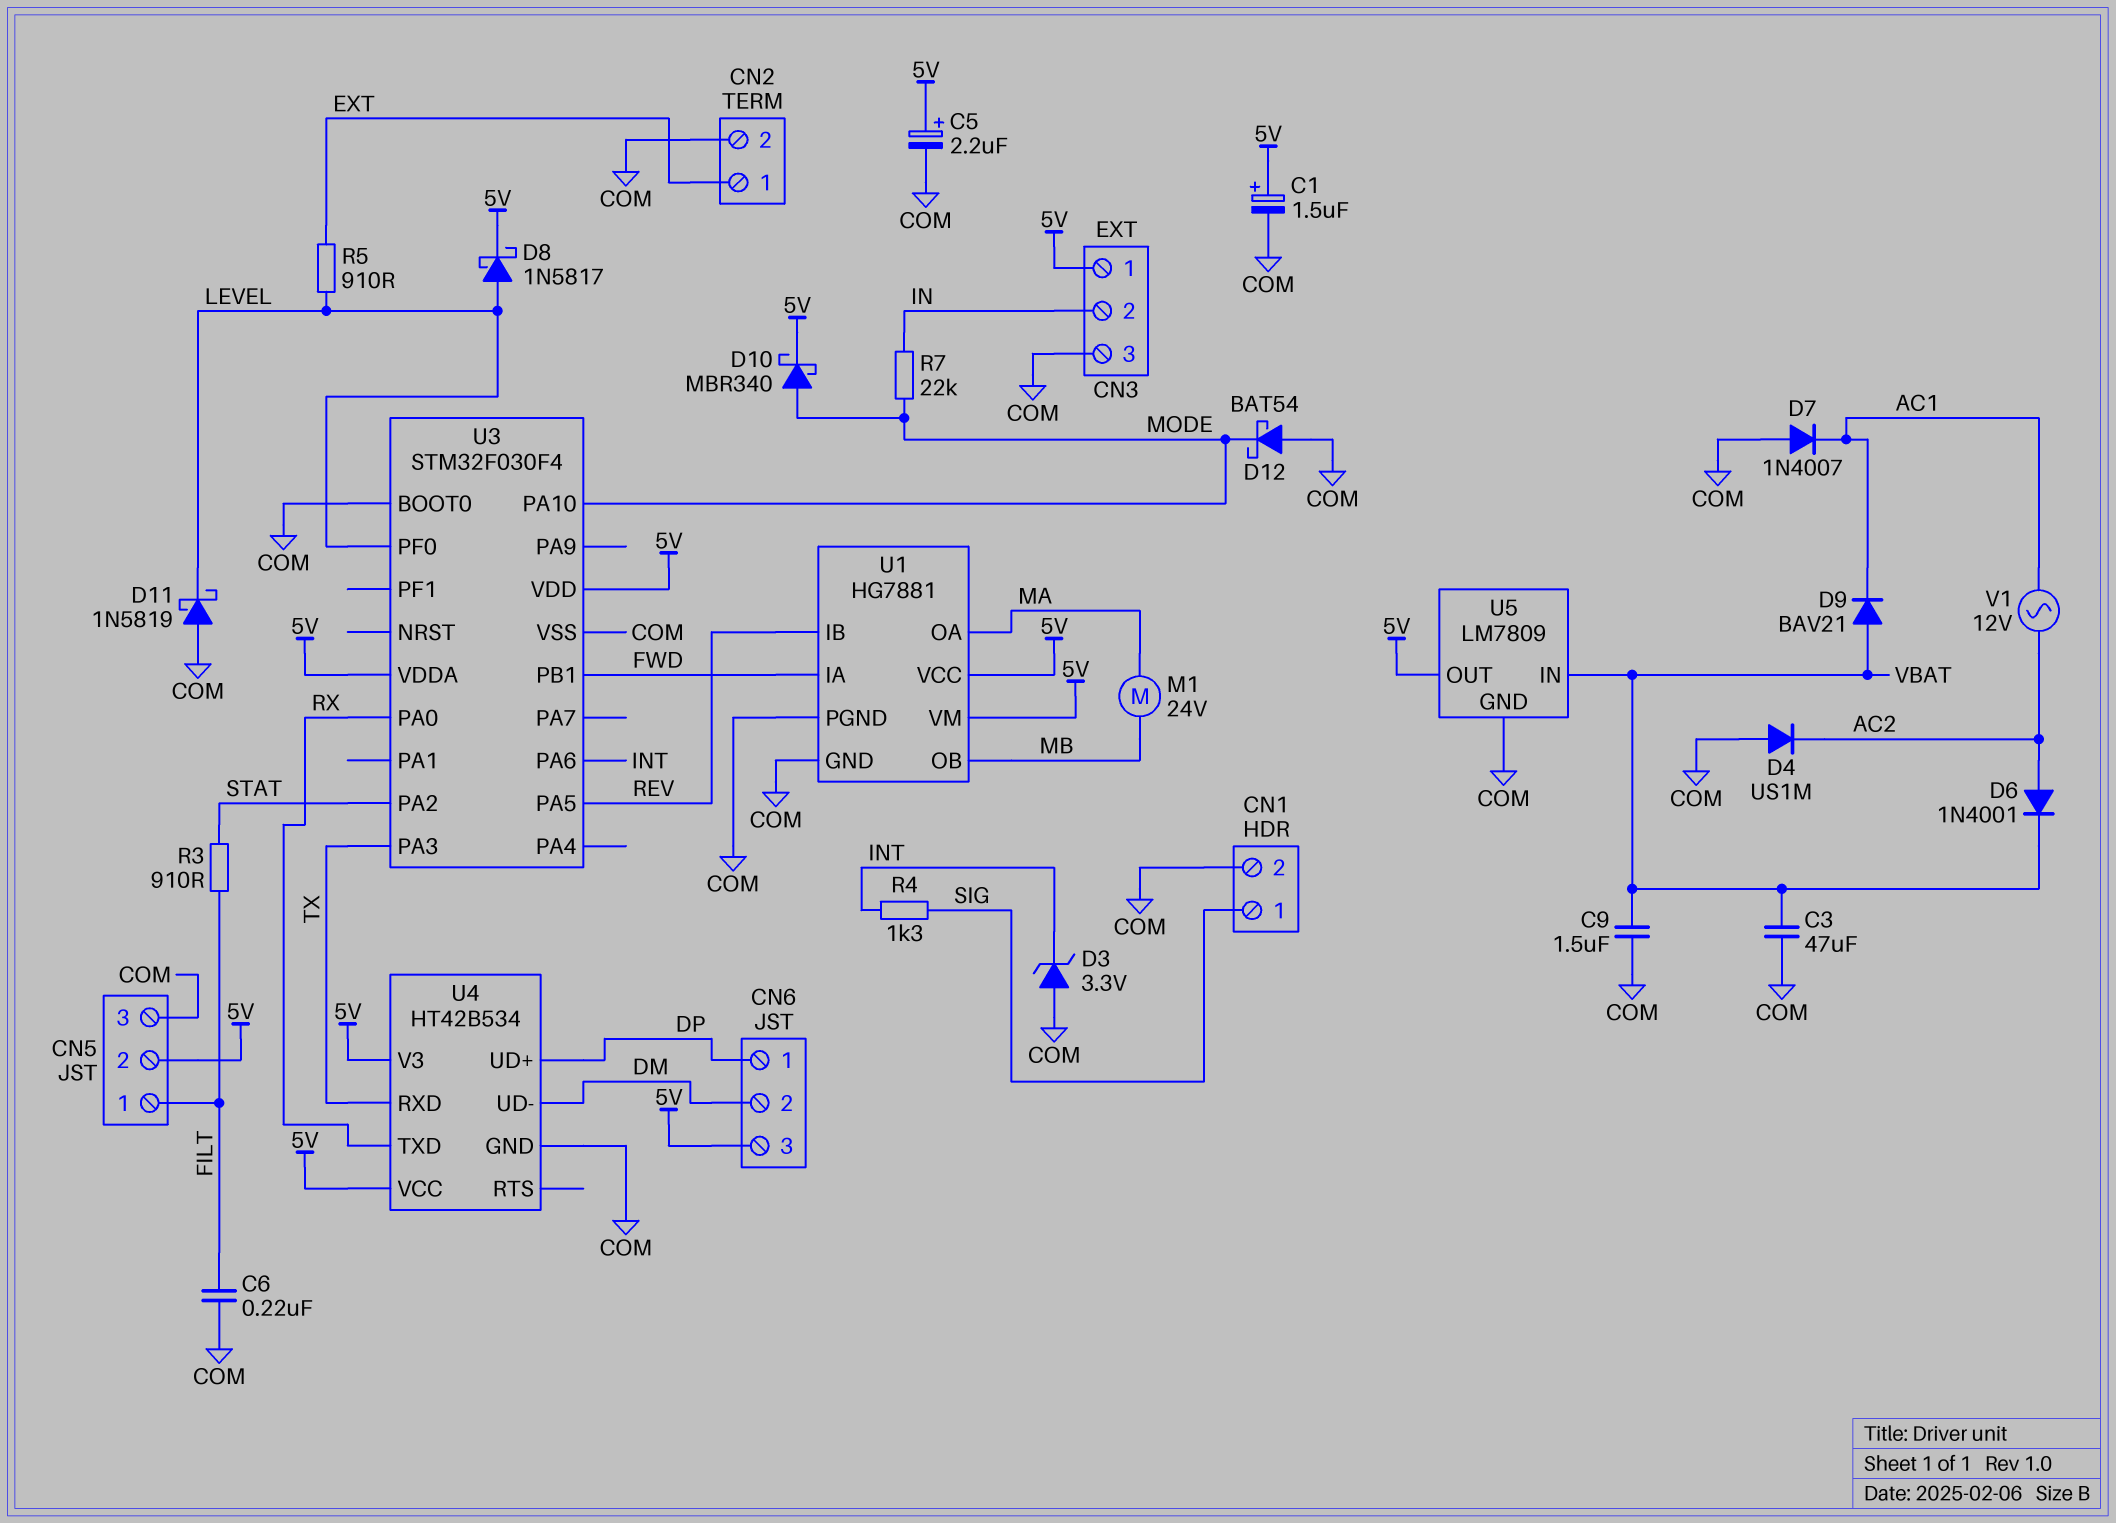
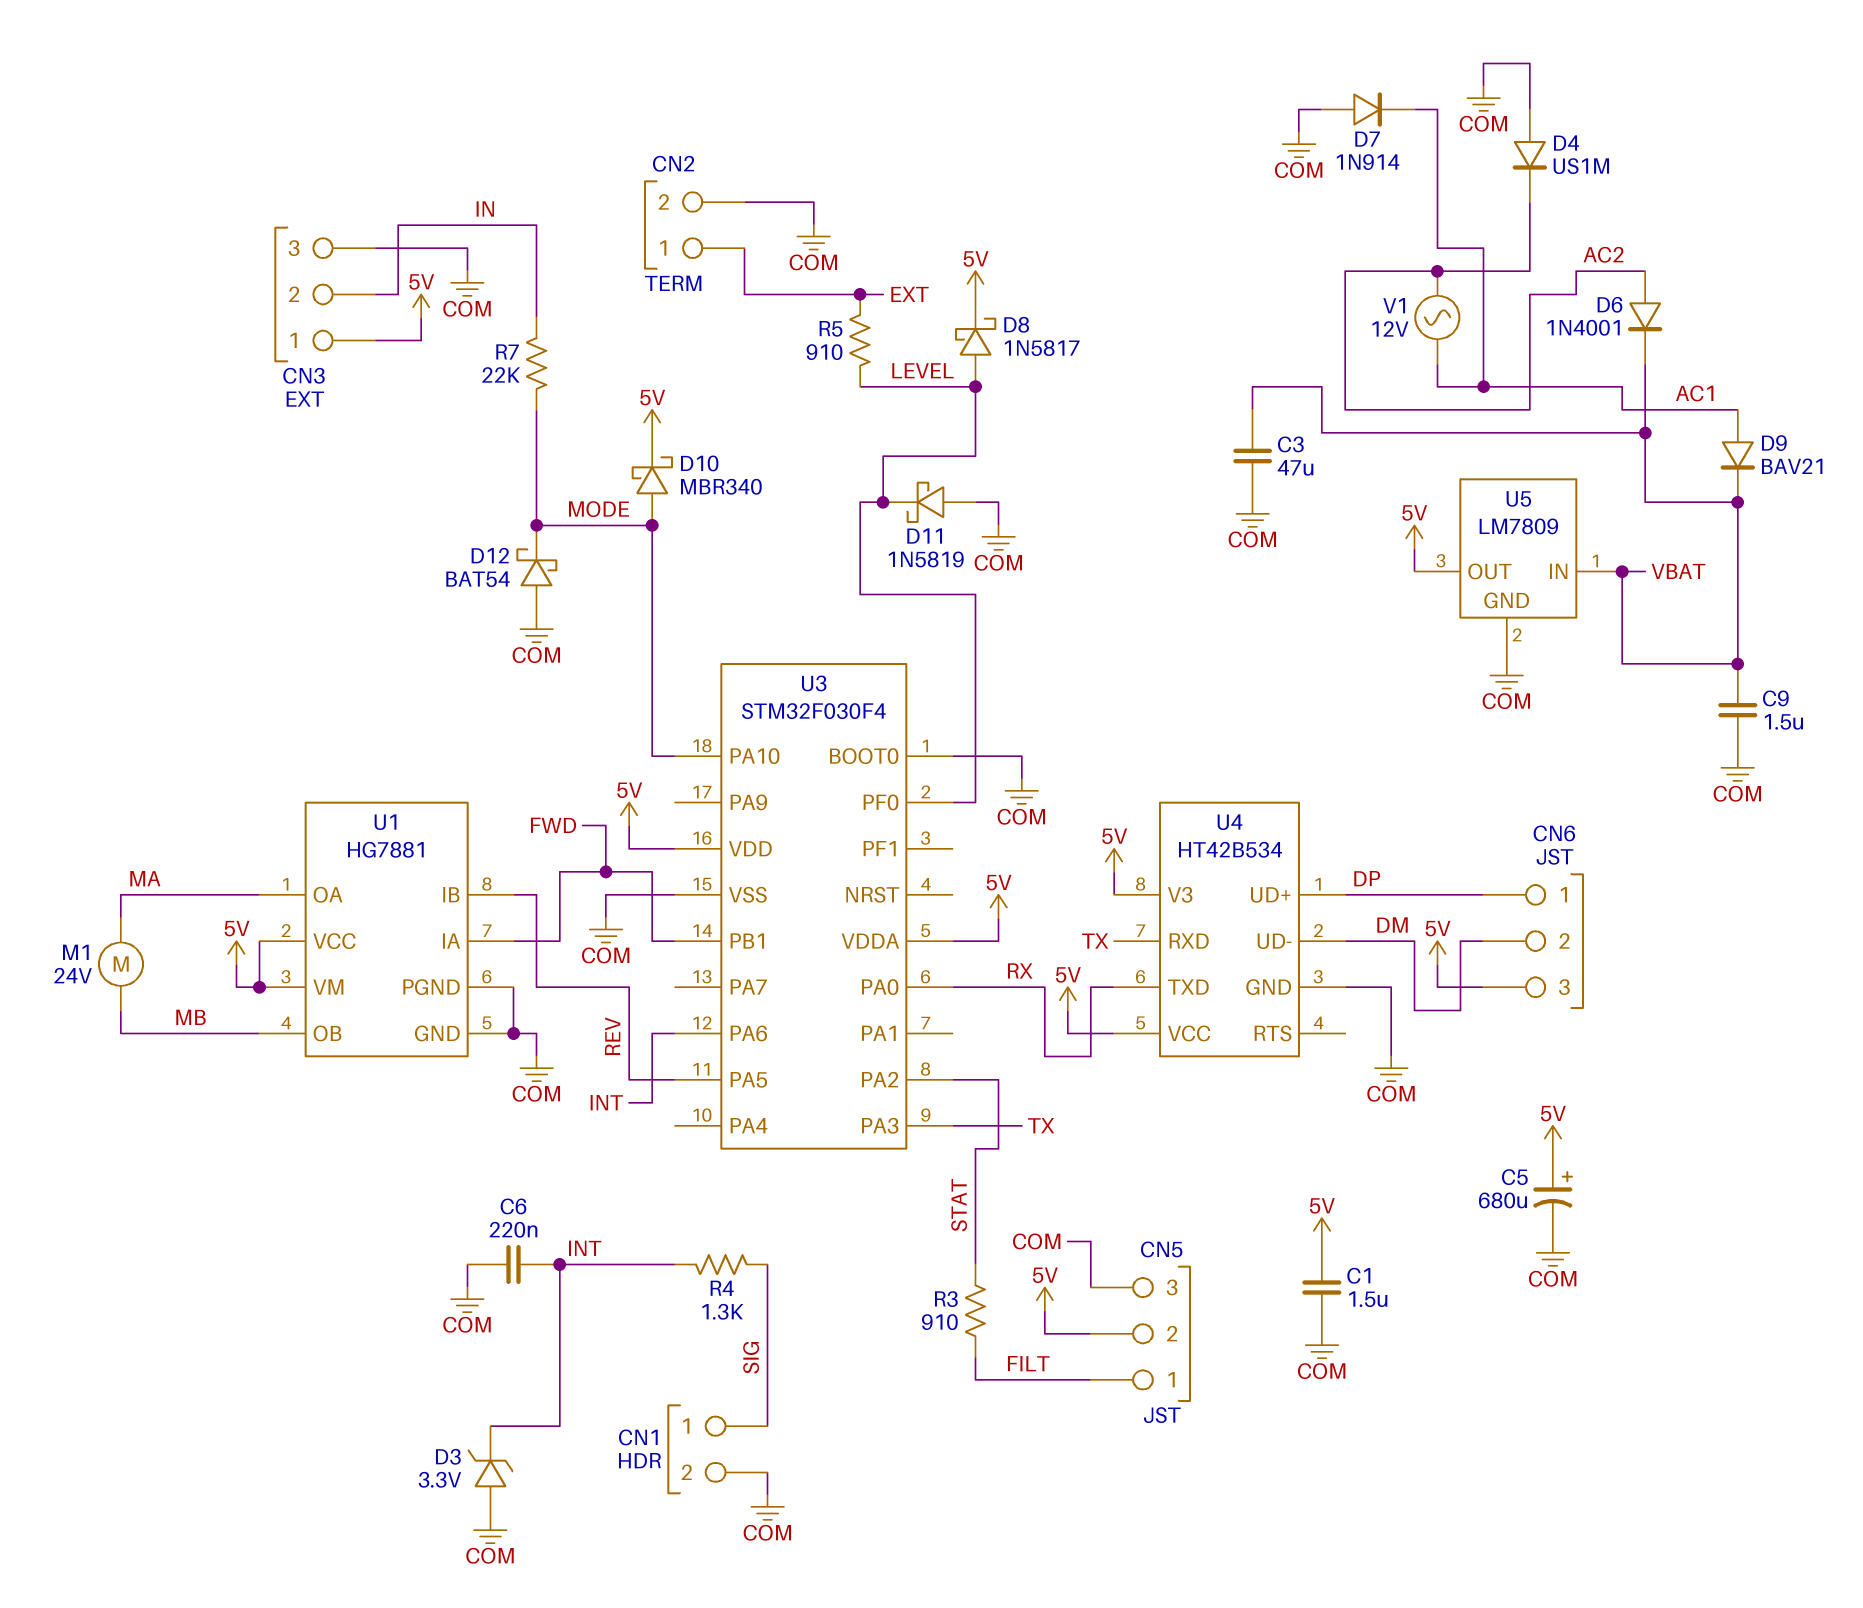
C1: 1.5uF (plus 5V, minus COM) -> 1.5uF (5V, COM)
C5: 2.2uF (plus 5V, minus COM) -> 680uF (plus 5V, minus COM)
C6: 220nF (COM, FILT) -> 220nF (COM, INT)
D7: diode 1N4007 (A COM, K AC1) -> diode 1N914 (A COM, K AC1)
D9: diode BAV21 (A VBAT, K AC1) -> diode BAV21 (A AC1, K VBAT)

